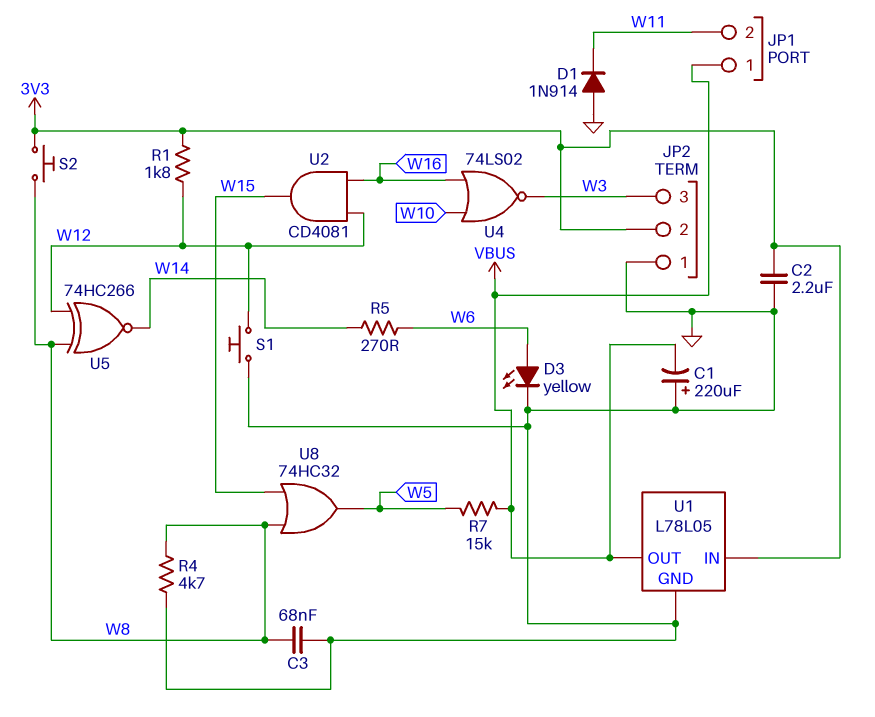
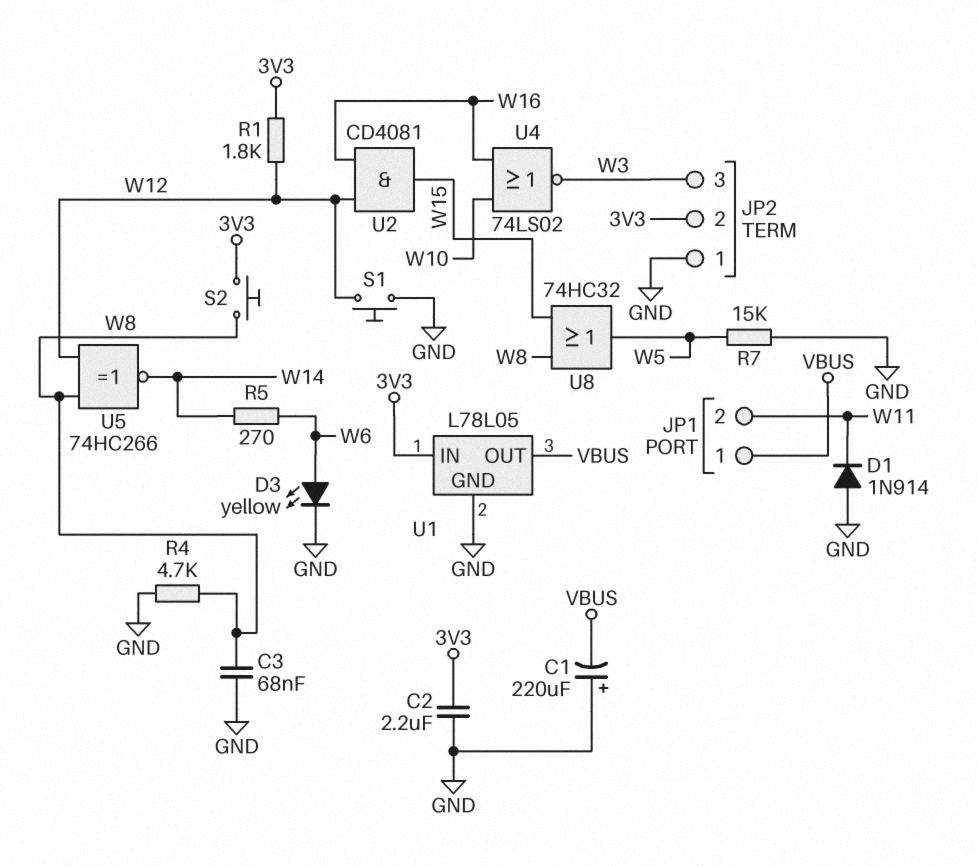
R7: 15k (VBUS, W5) -> 15k (GND, W5)

